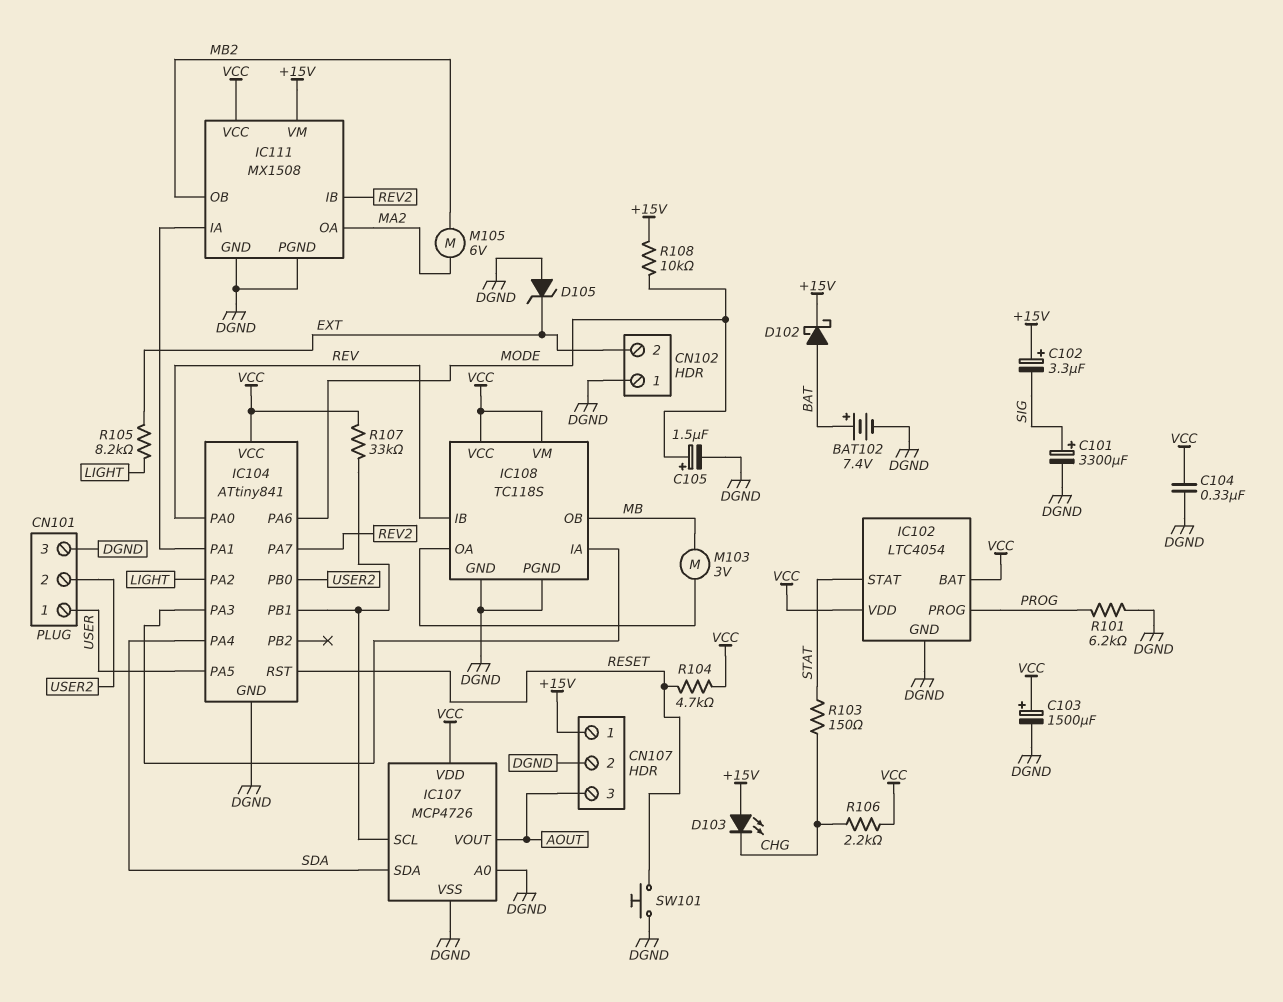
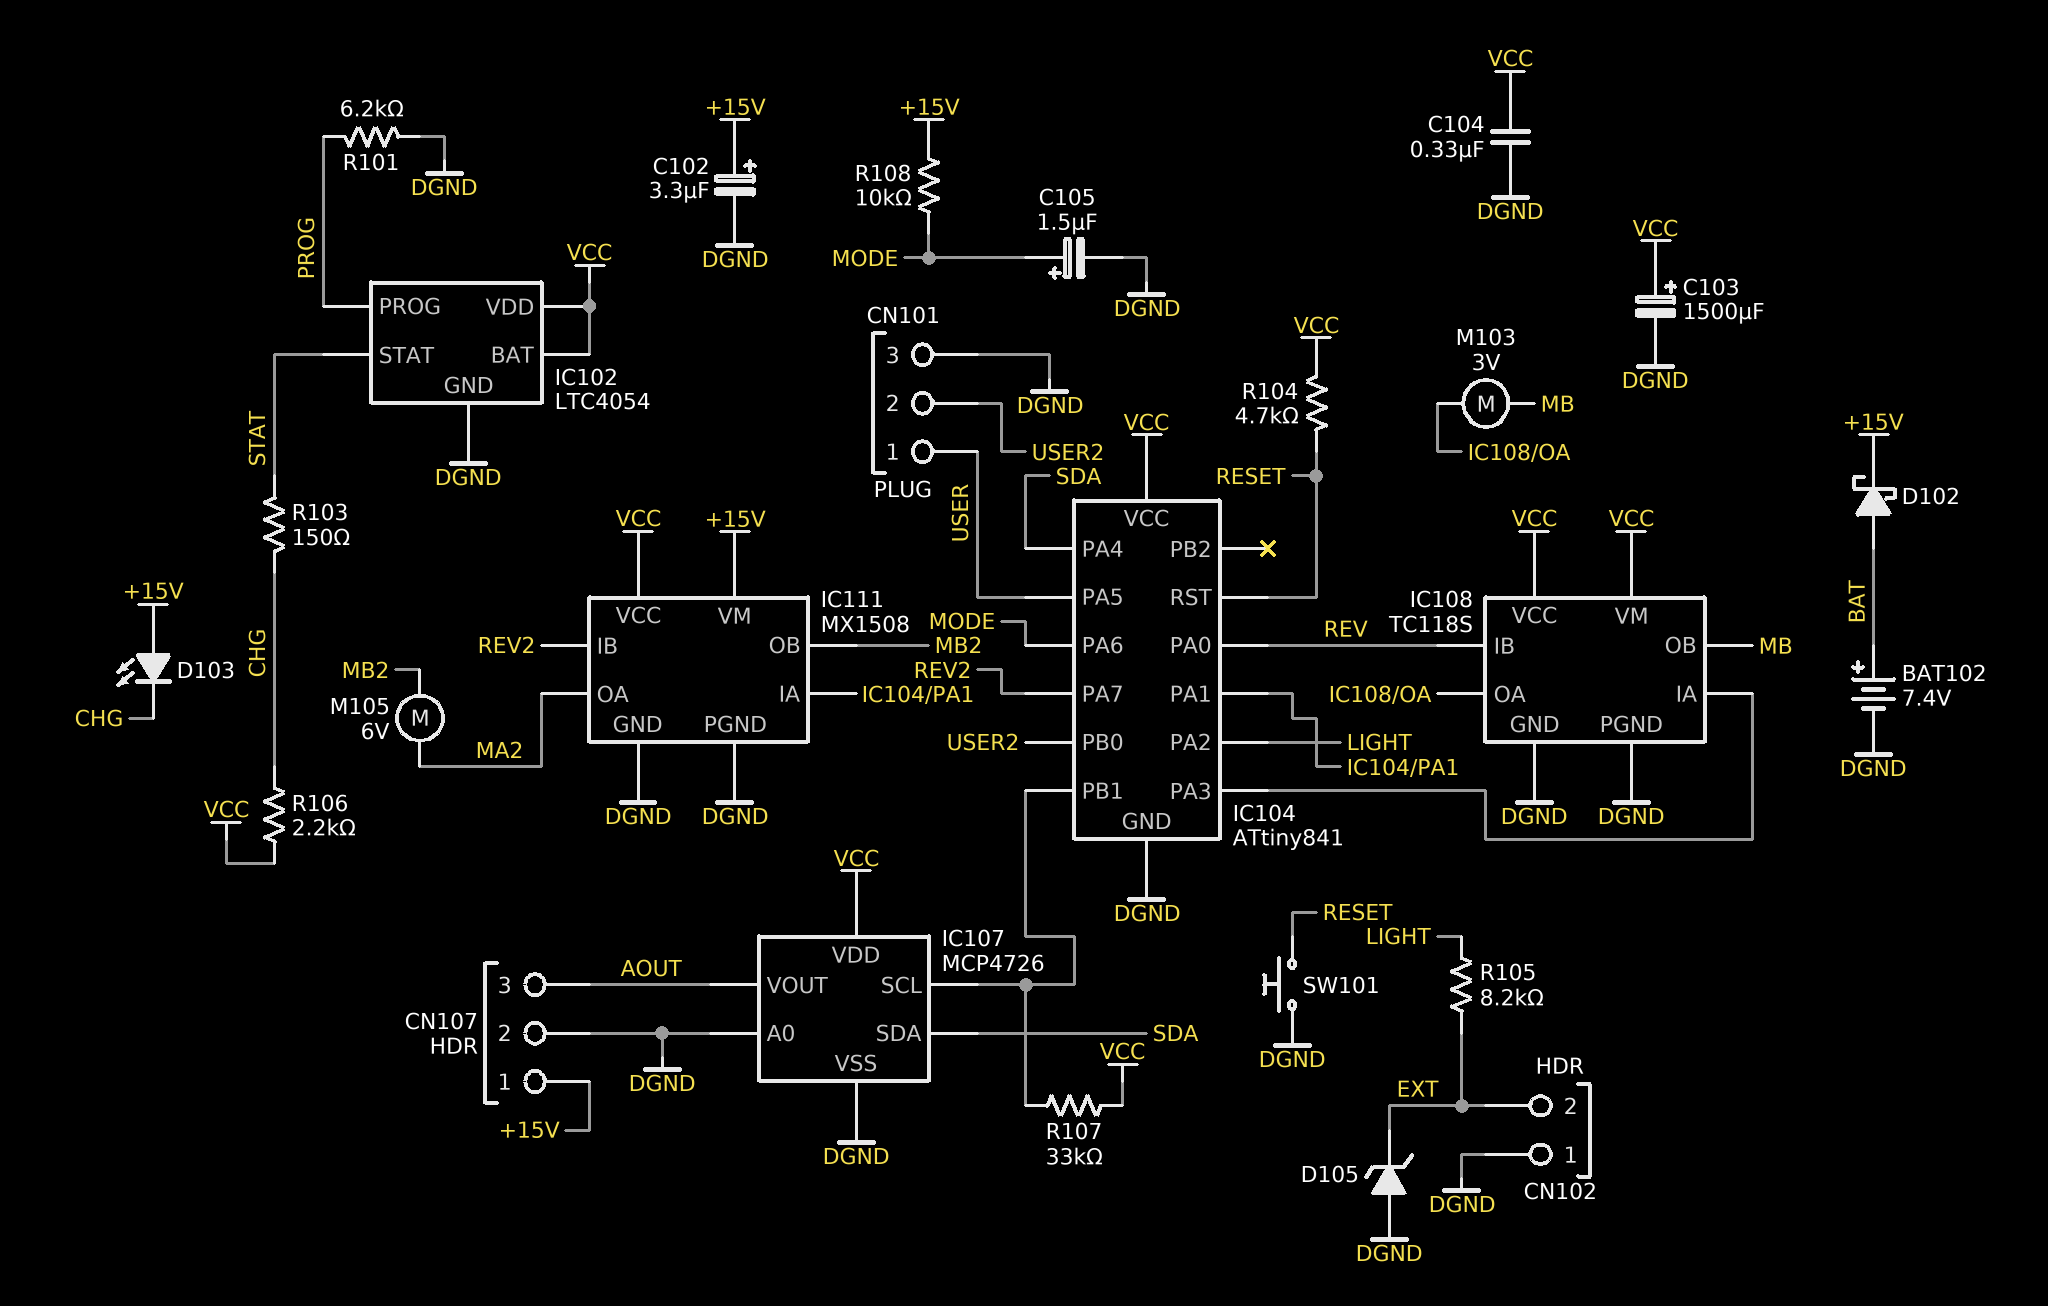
C101: 3300uF (plus SIG, minus DGND) -> none
C102: 3.3uF (plus +15V, minus SIG) -> 3.3uF (plus +15V, minus DGND)

